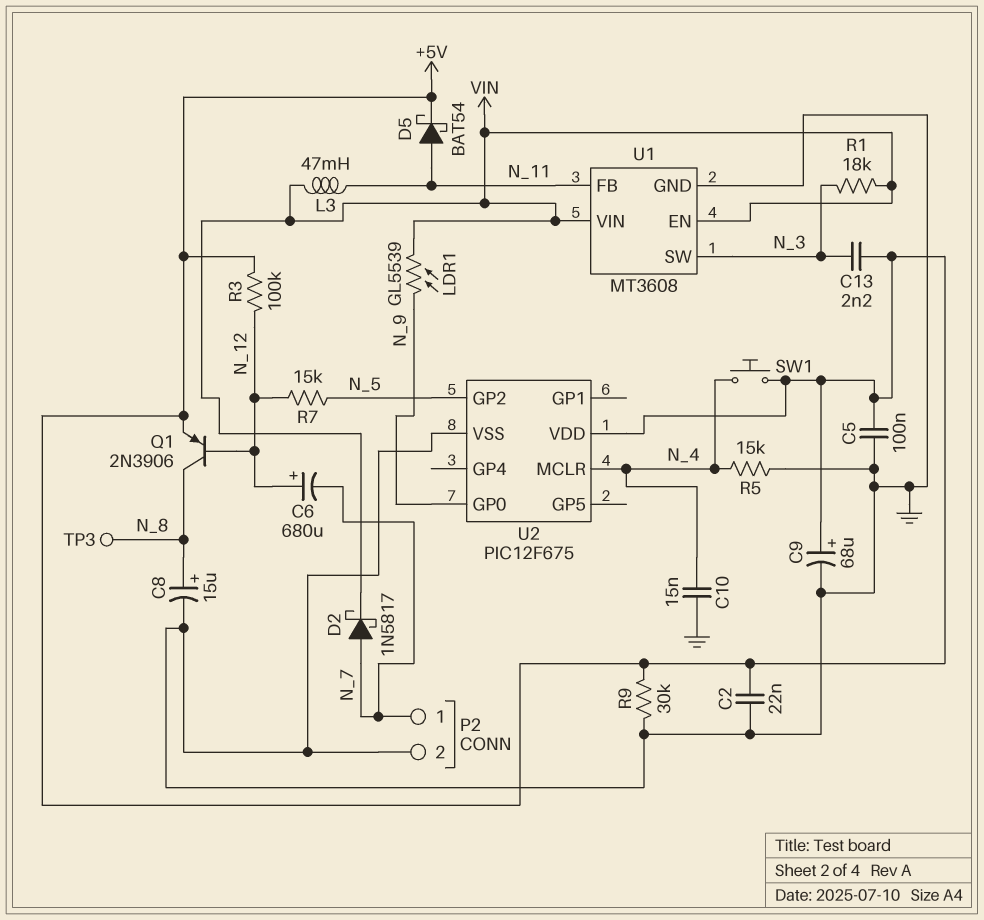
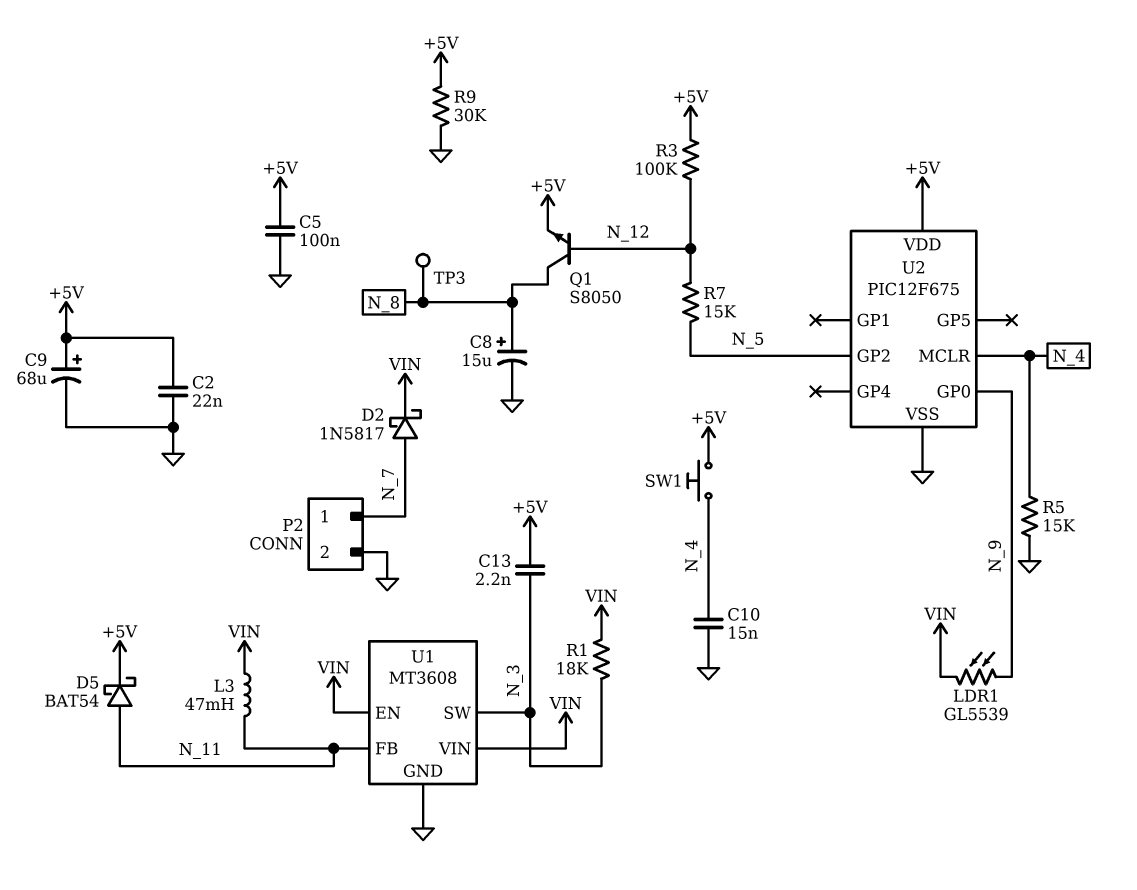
C6: 680uF (plus N_12, minus N_7) -> none
Q1: PNP 2N3906 (B N_12, C N_8, E +5V) -> NPN S8050 (B N_12, C N_8, E +5V)

